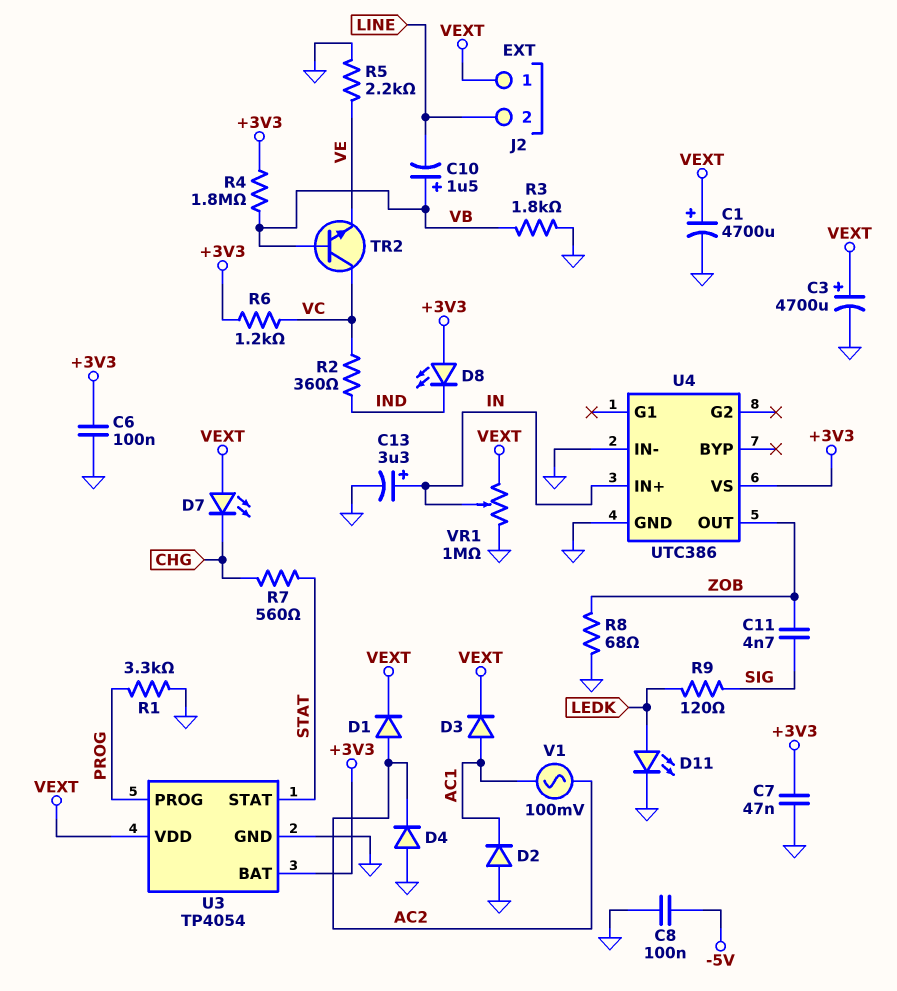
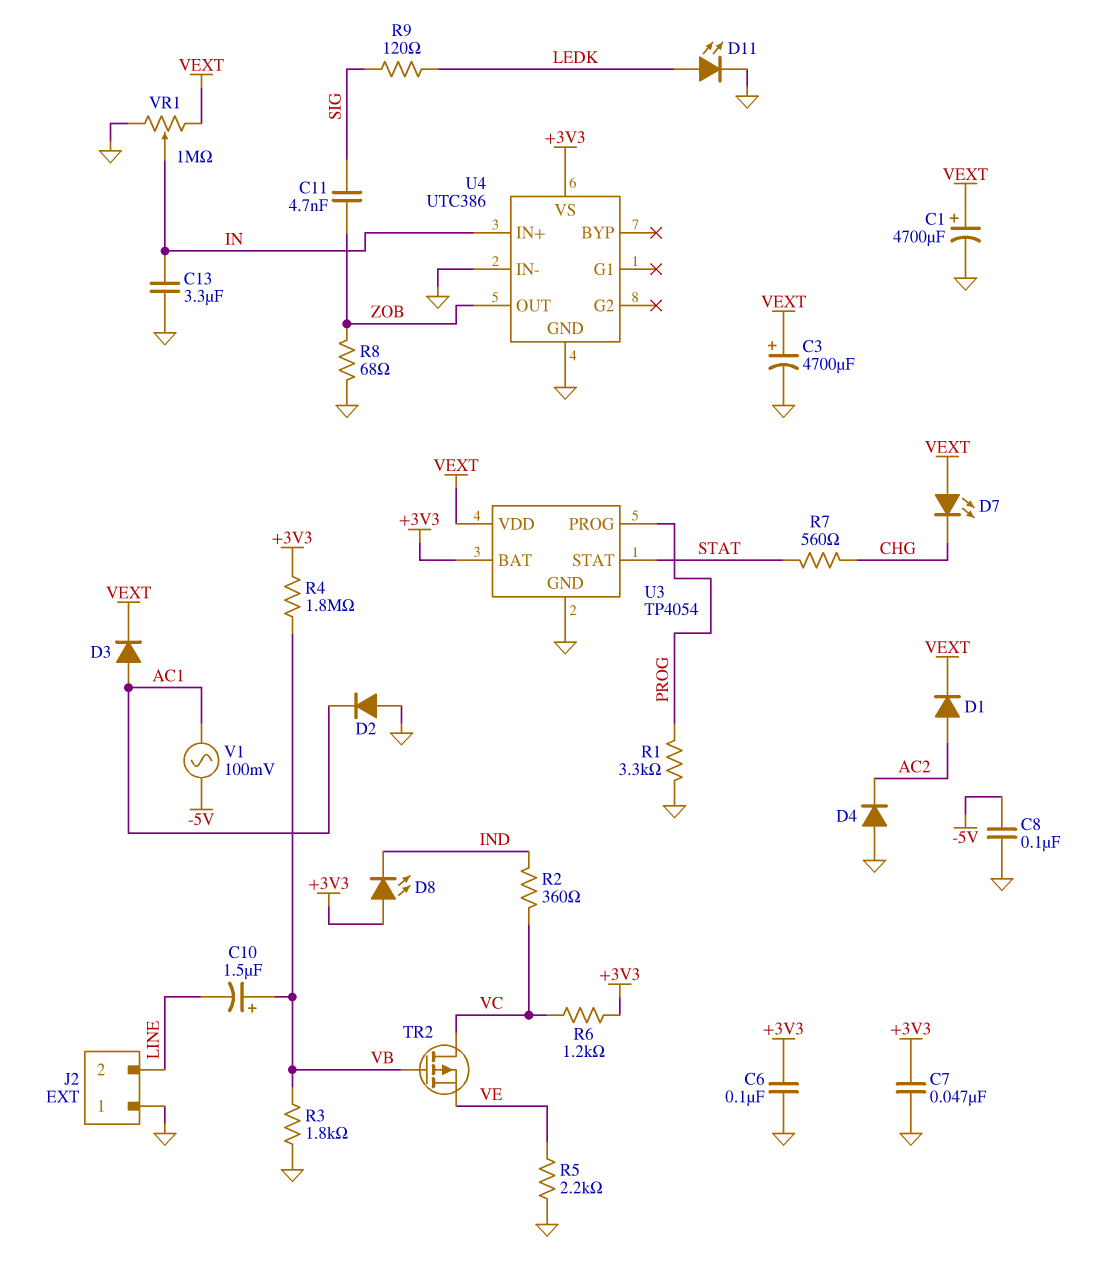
C13: 3.3uF (plus IN, minus GND) -> 3.3uF (GND, IN)
J2 pin 1: VEXT -> GND
TR2: NPN (B VB, C VC, E VE) -> PMOS (G VB, D VC, S VE)
V1: AC 100mV (AC1, AC2) -> AC 100mV (-5V, AC1)

